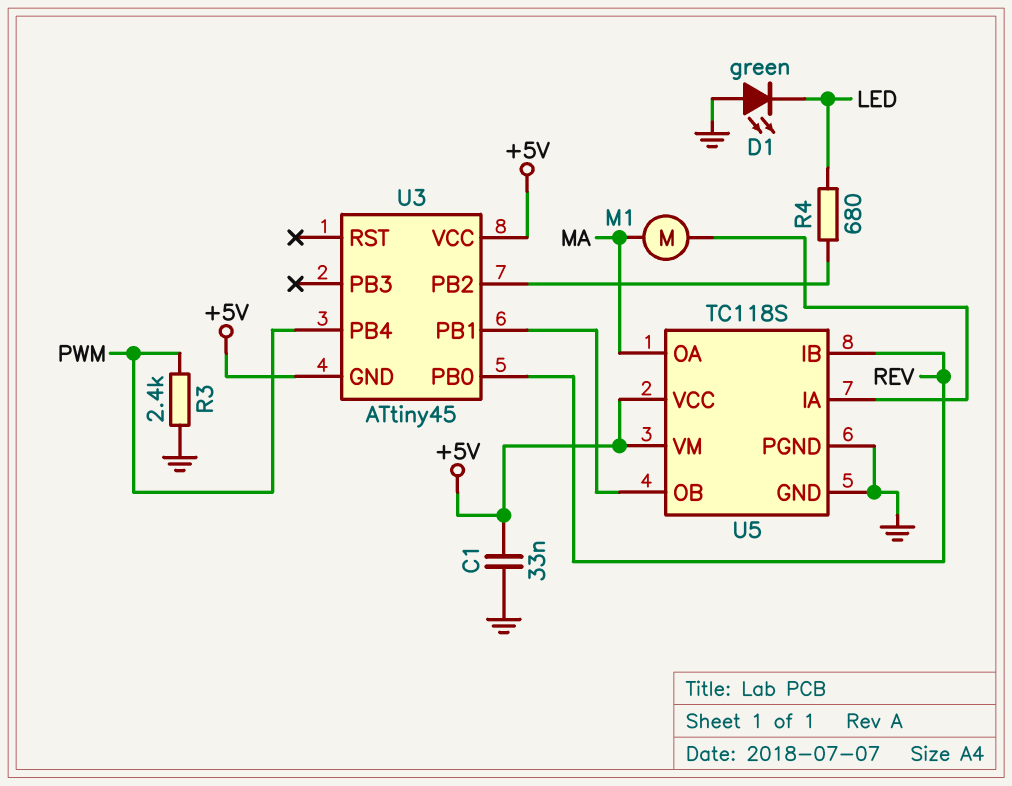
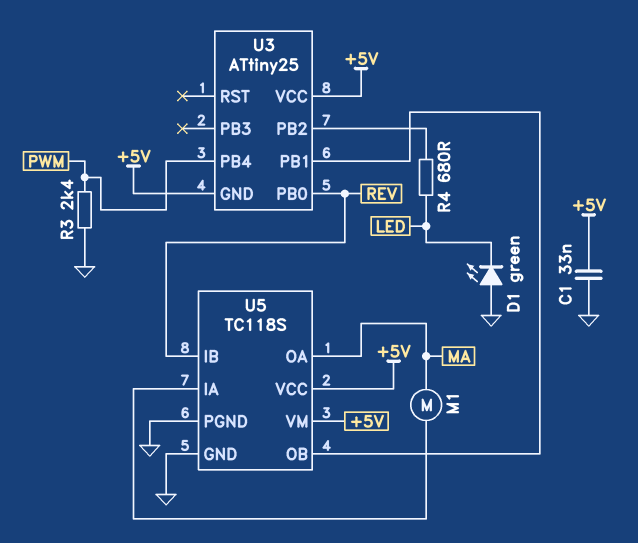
U3: ATtiny45 -> ATtiny25

